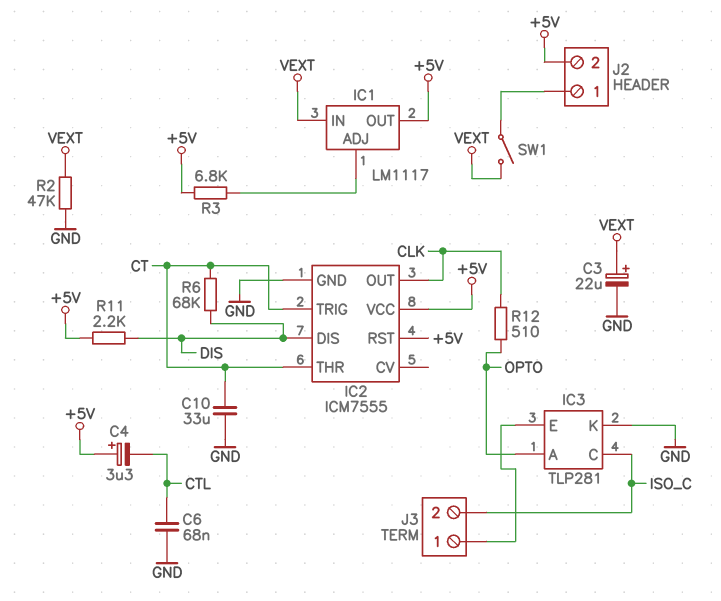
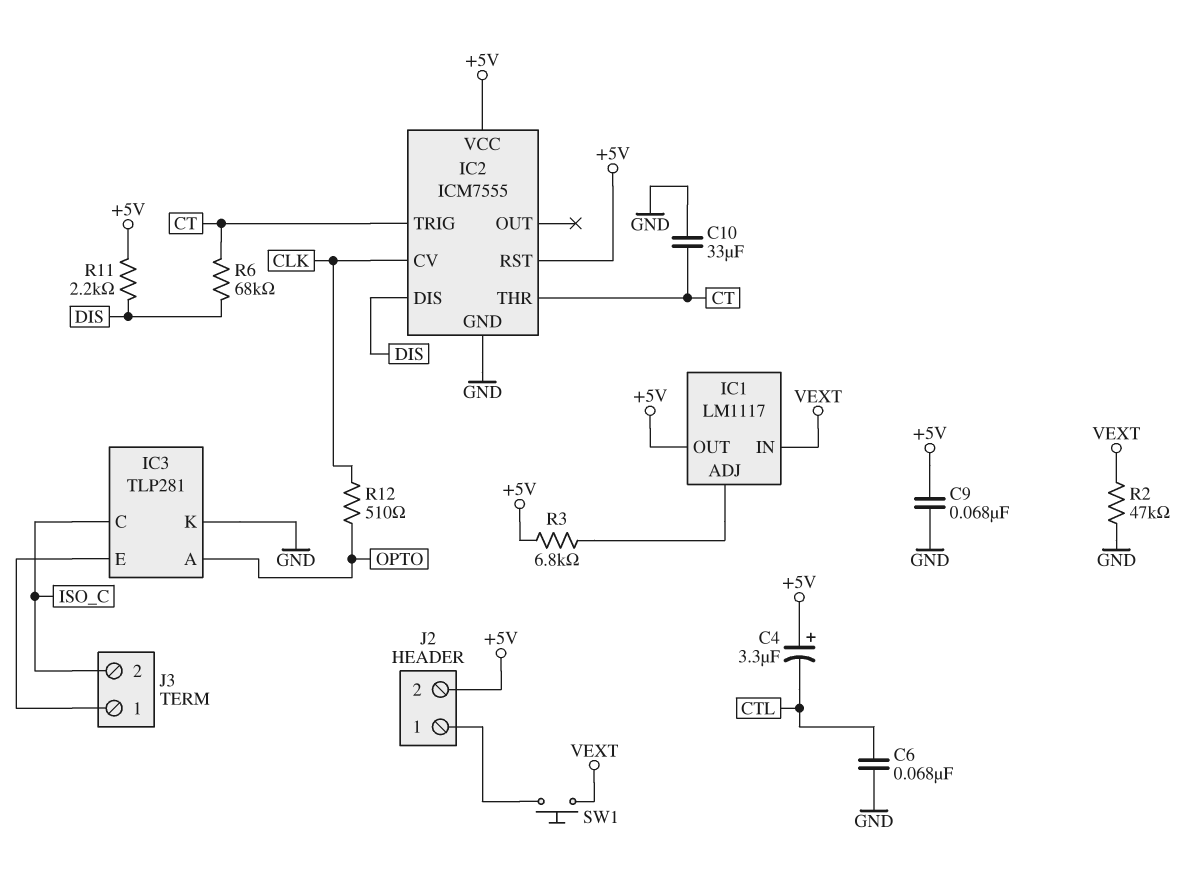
C3: 22uF (plus VEXT, minus GND) -> none
C9: none -> 68nF (+5V, GND)
IC2 pin CV: none -> CLK
IC2 pin OUT: CLK -> none
SW1: switch (J2/1, VEXT) -> button (J2/1, VEXT)

